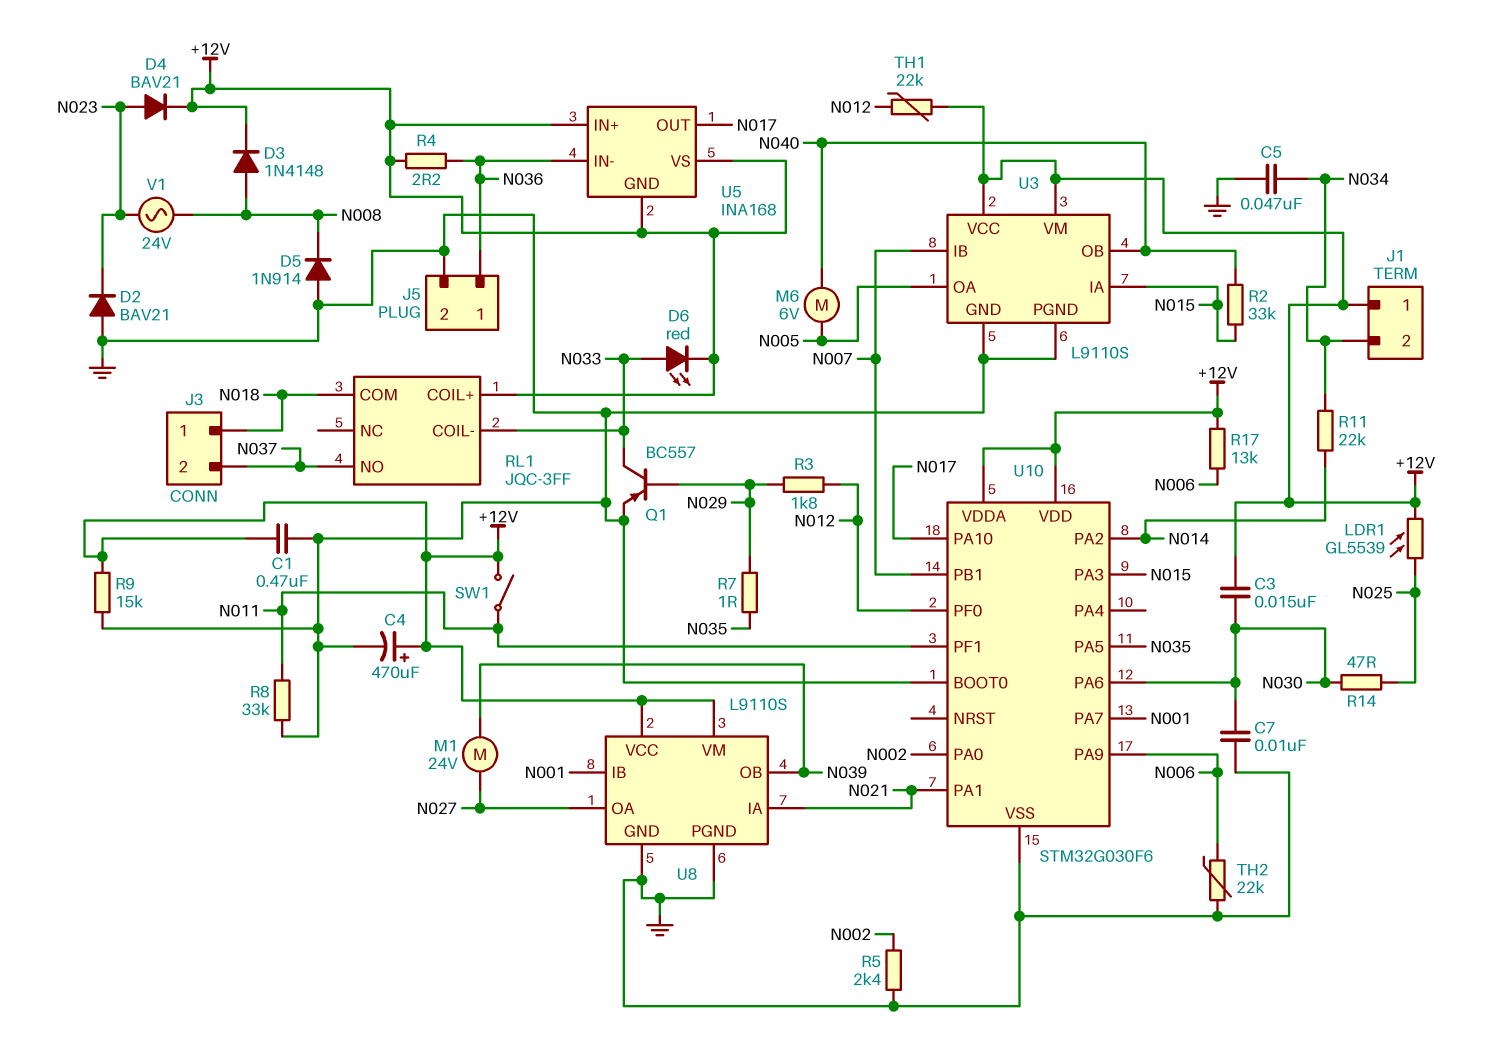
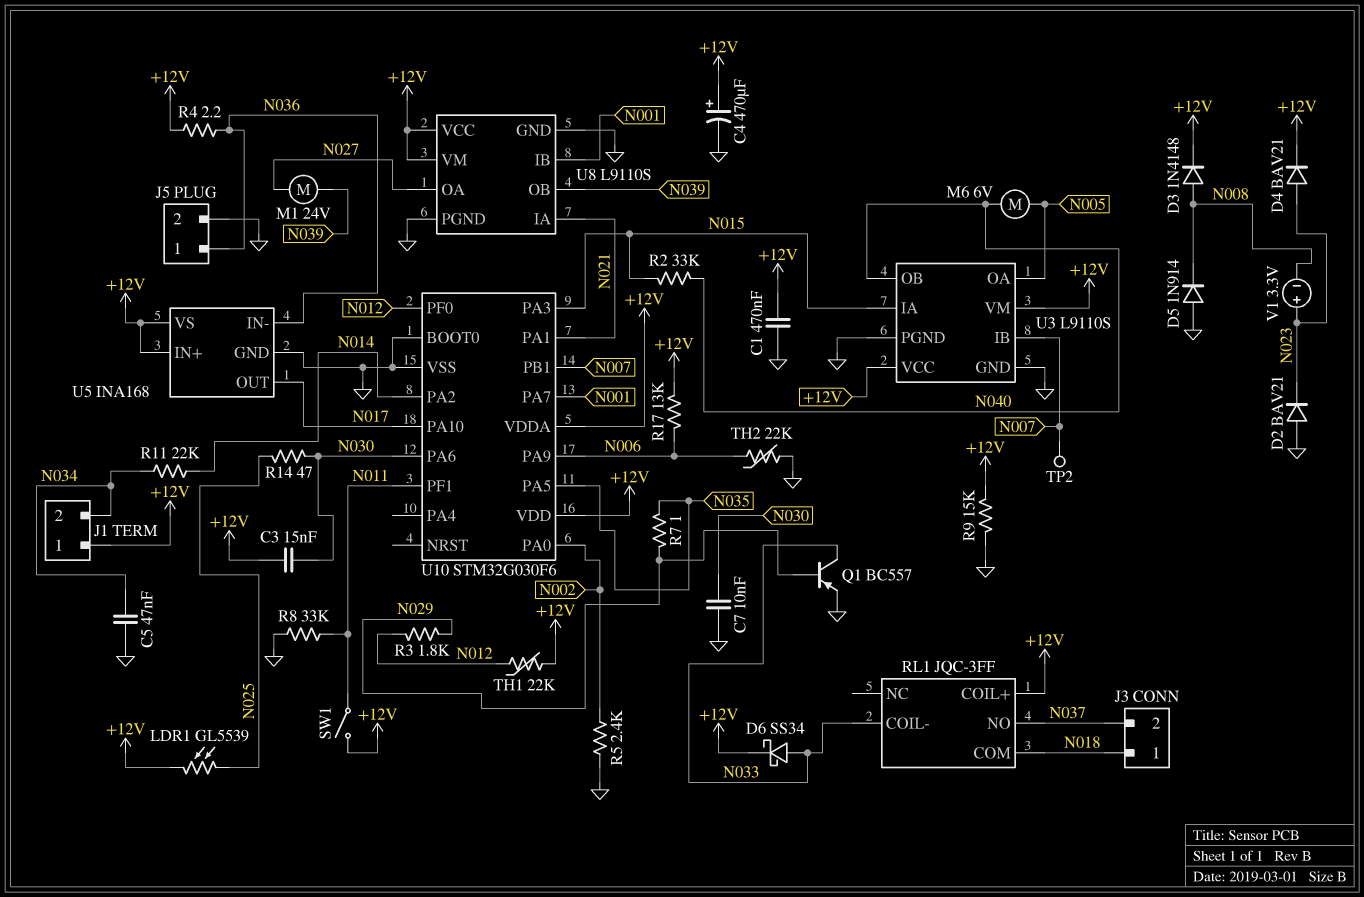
D6: LED red (A N033, K +12V) -> schottky SS34 (A N033, K +12V)
TP2: none -> test point (N007)
U5 pin GND: +12V -> GND
V1: AC 24V (N008, N023) -> 3.3V (plus N023, minus N008)

